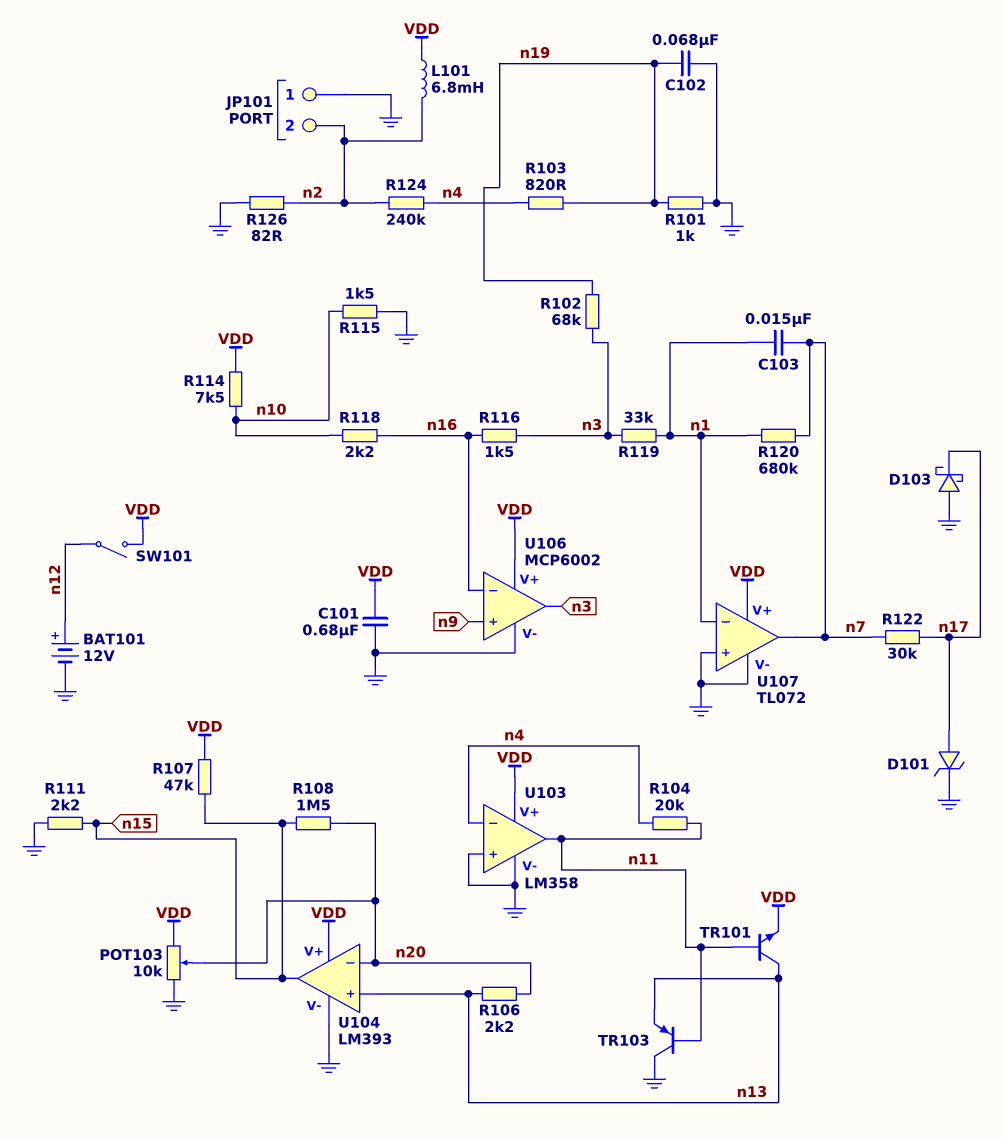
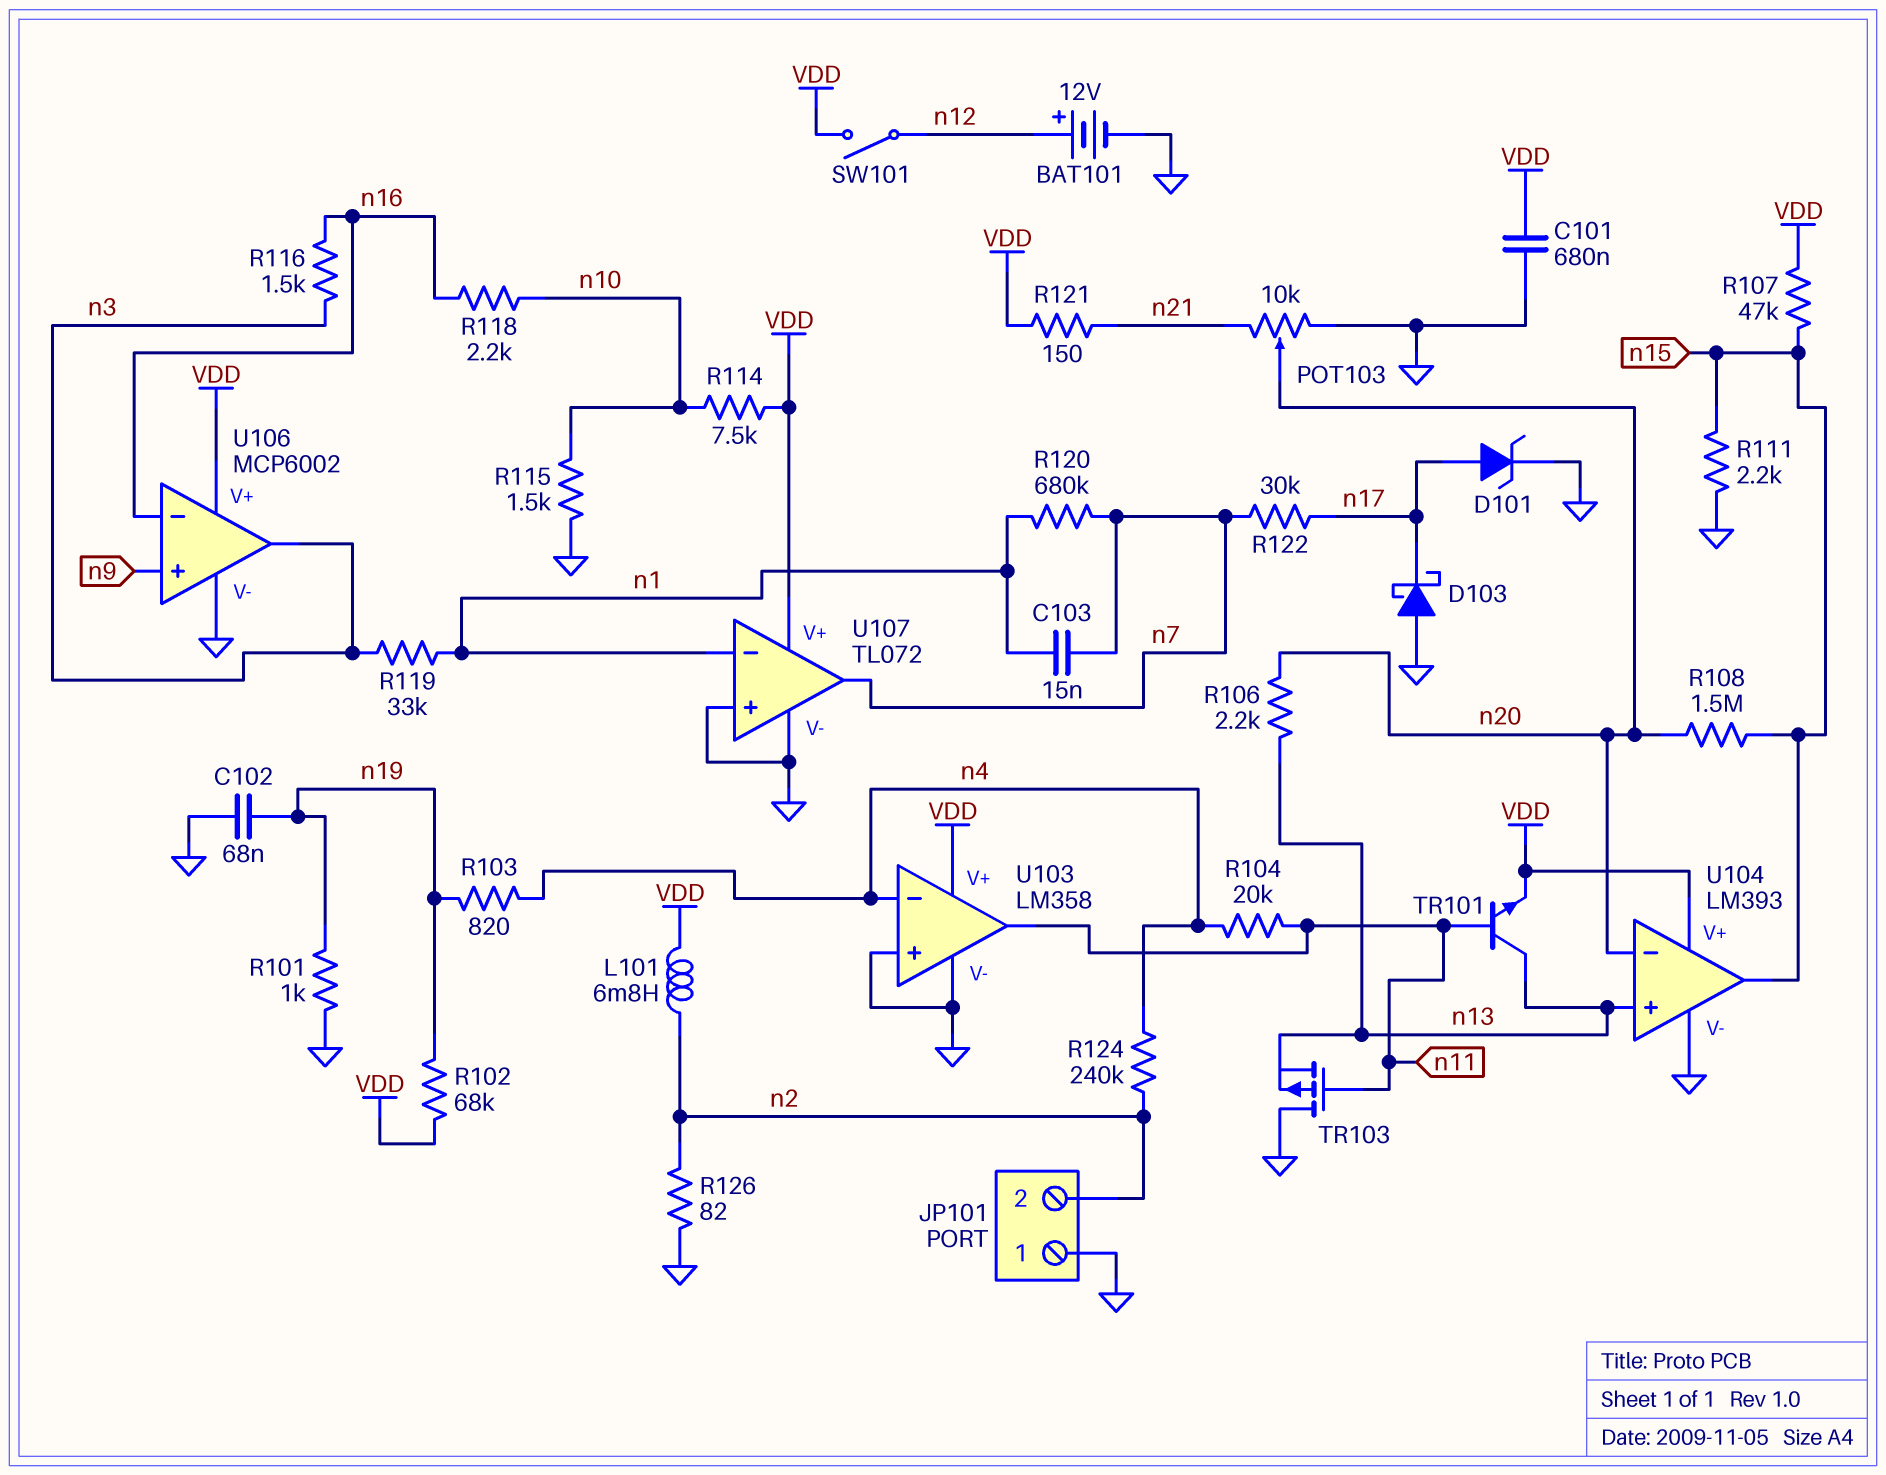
POT103: 10k (GND, VDD, wiper n20) -> 10k (GND, n21, wiper n20)
R102: 68k (n3, n19) -> 68k (VDD, n19)
R121: none -> 150 (VDD, n21)
TR103: PNP (B n11, C GND, E n13) -> PMOS (G n11, D GND, S n13)

